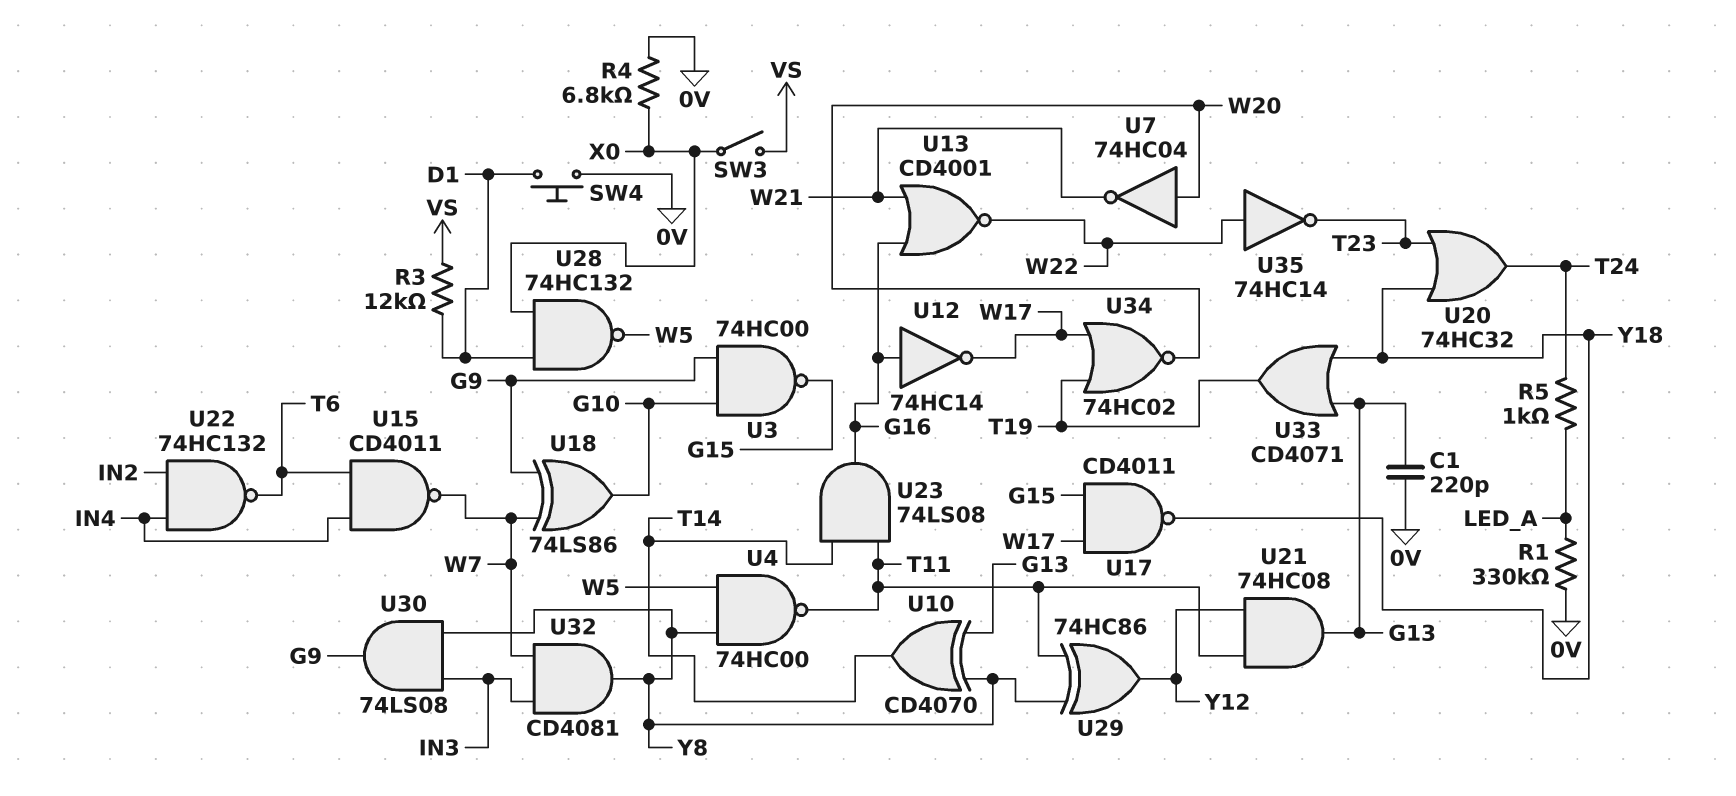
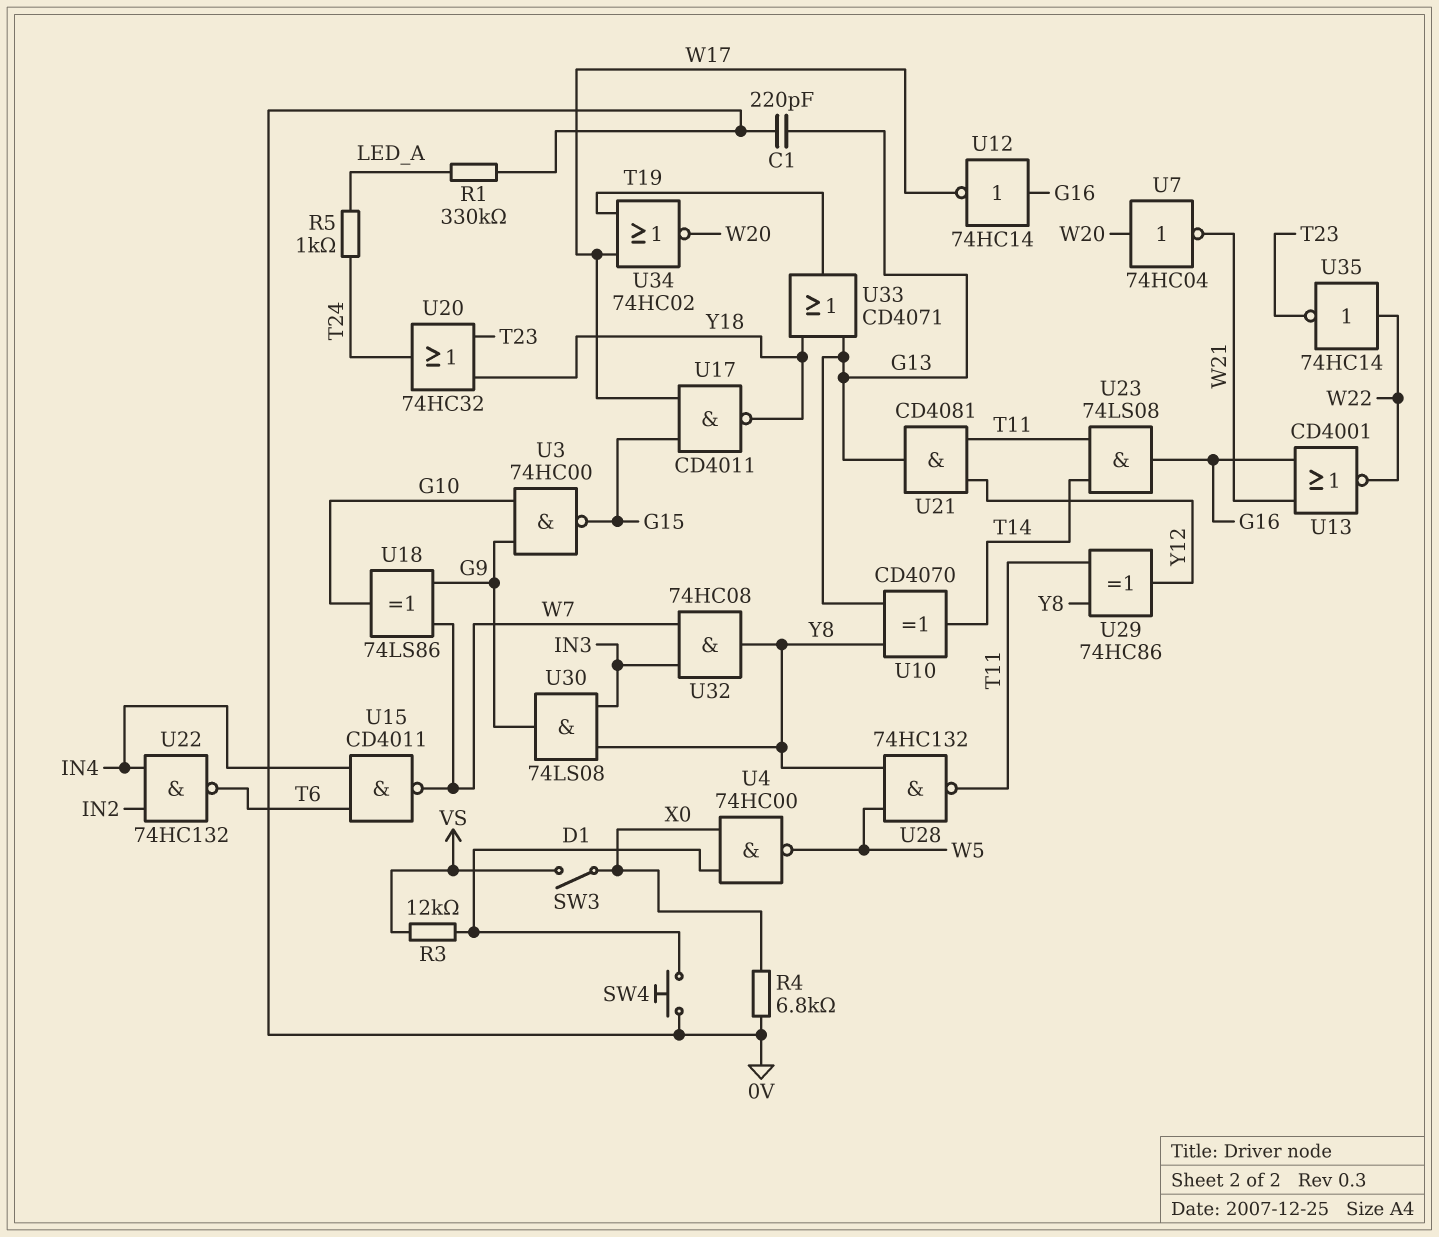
U4: NAND 74HC00 (in W5, in Y8, out T11) -> NAND 74HC00 (in D1, in X0, out W5)
U21: AND 74HC08 (in T11, in Y12, out G13) -> AND CD4081 (in T11, in Y12, out G13)
U28: NAND 74HC132 (in D1, in X0, out W5) -> NAND 74HC132 (in W5, in Y8, out T11)
U32: AND CD4081 (in IN3, in W7, out Y8) -> AND 74HC08 (in IN3, in W7, out Y8)

